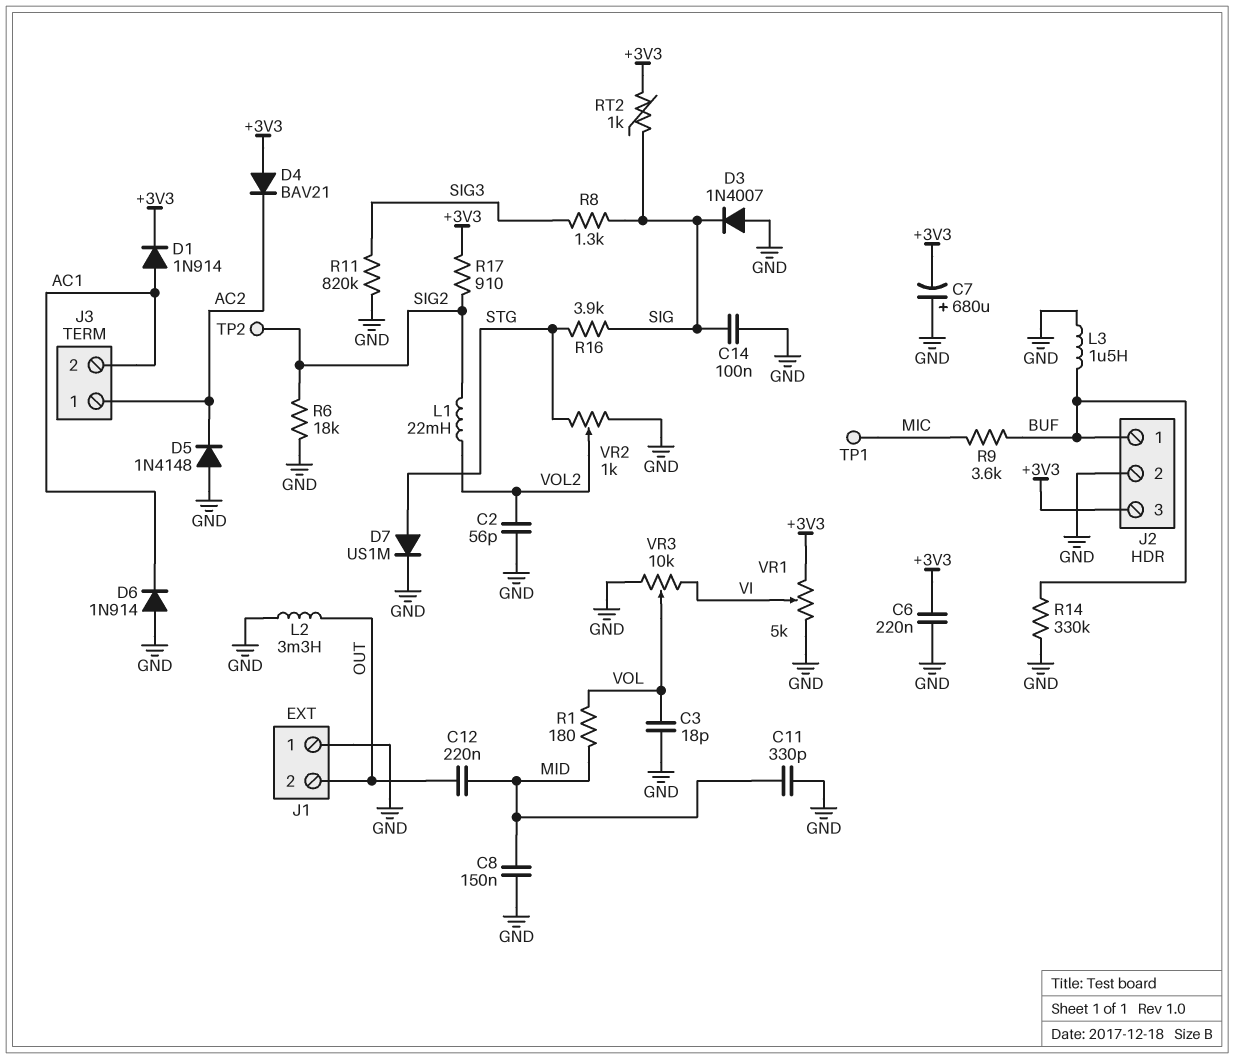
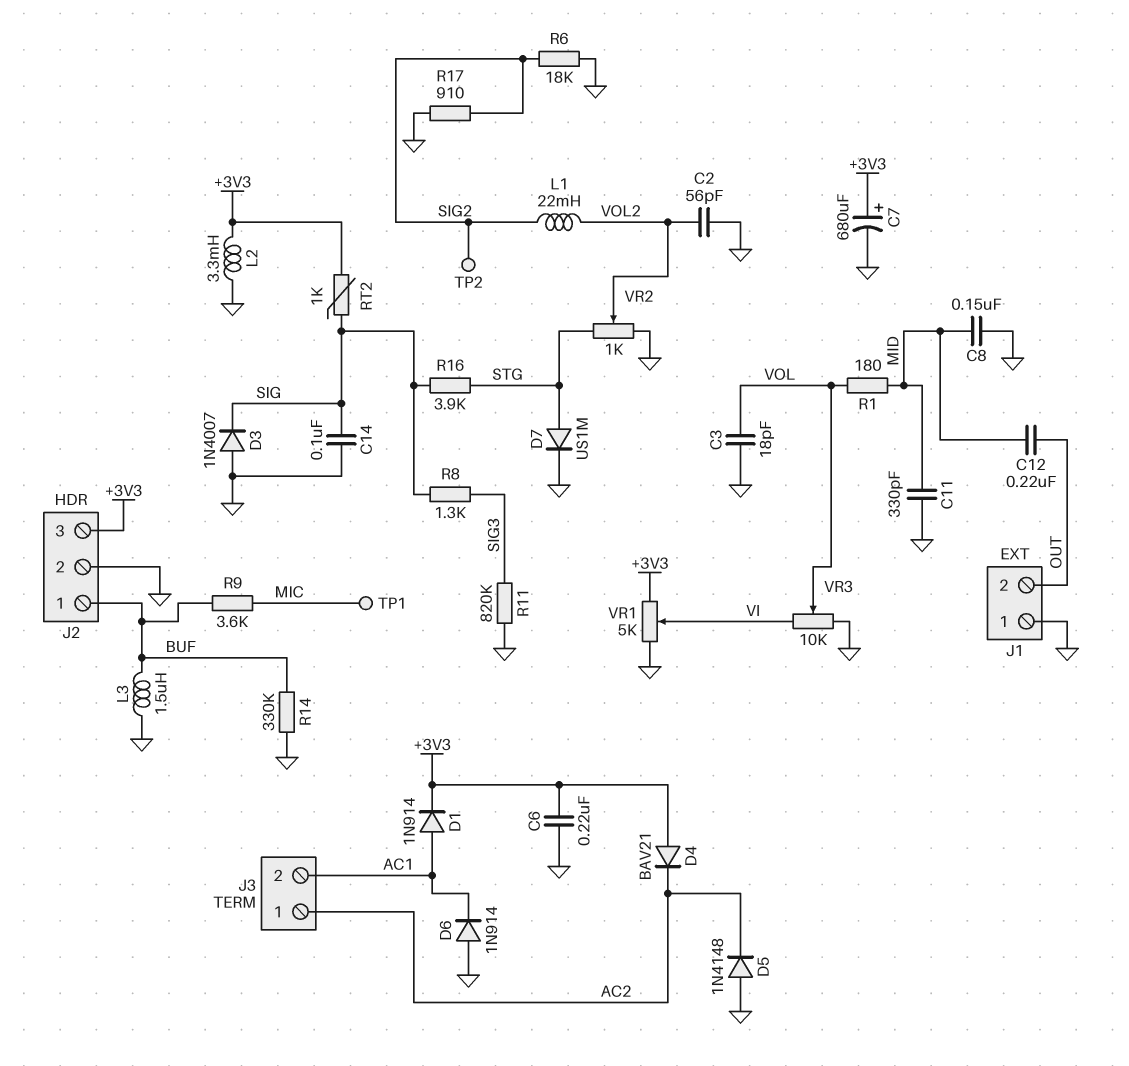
C7: 680uF (plus GND, minus +3V3) -> 680uF (plus +3V3, minus GND)
L2: 3.3mH (GND, OUT) -> 3.3mH (+3V3, GND)
R17: 910 (+3V3, SIG2) -> 910 (GND, SIG2)

